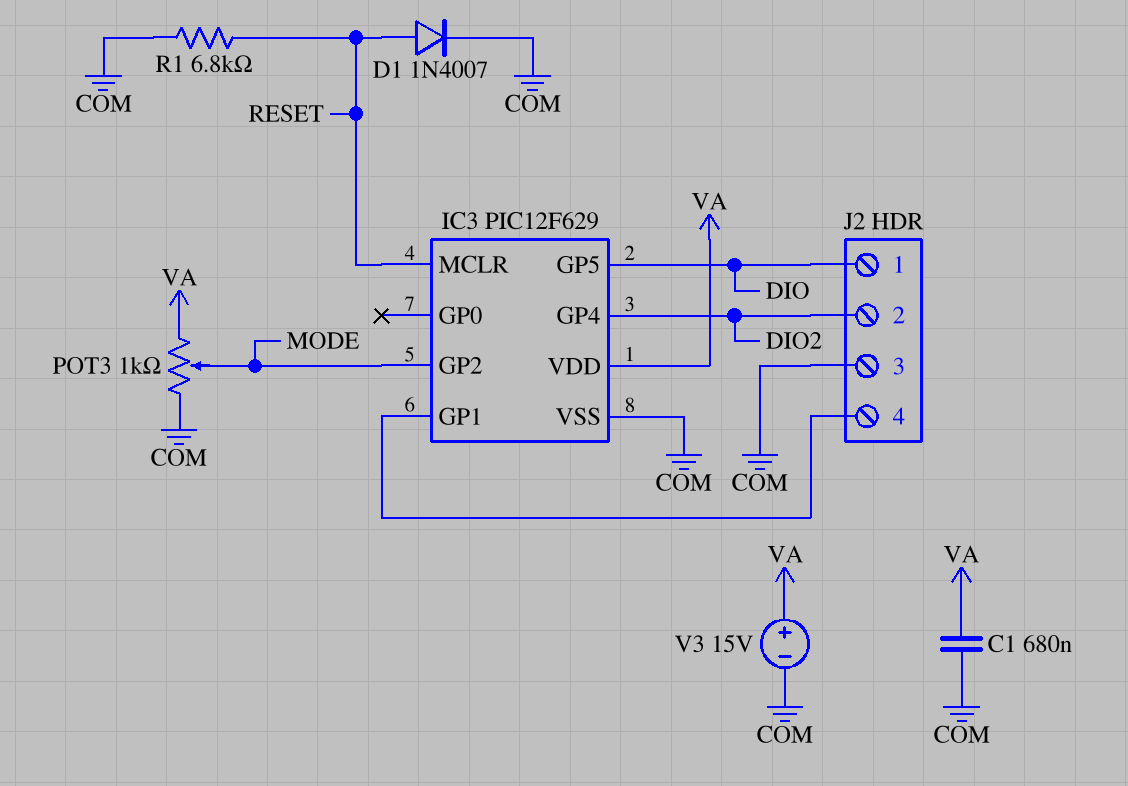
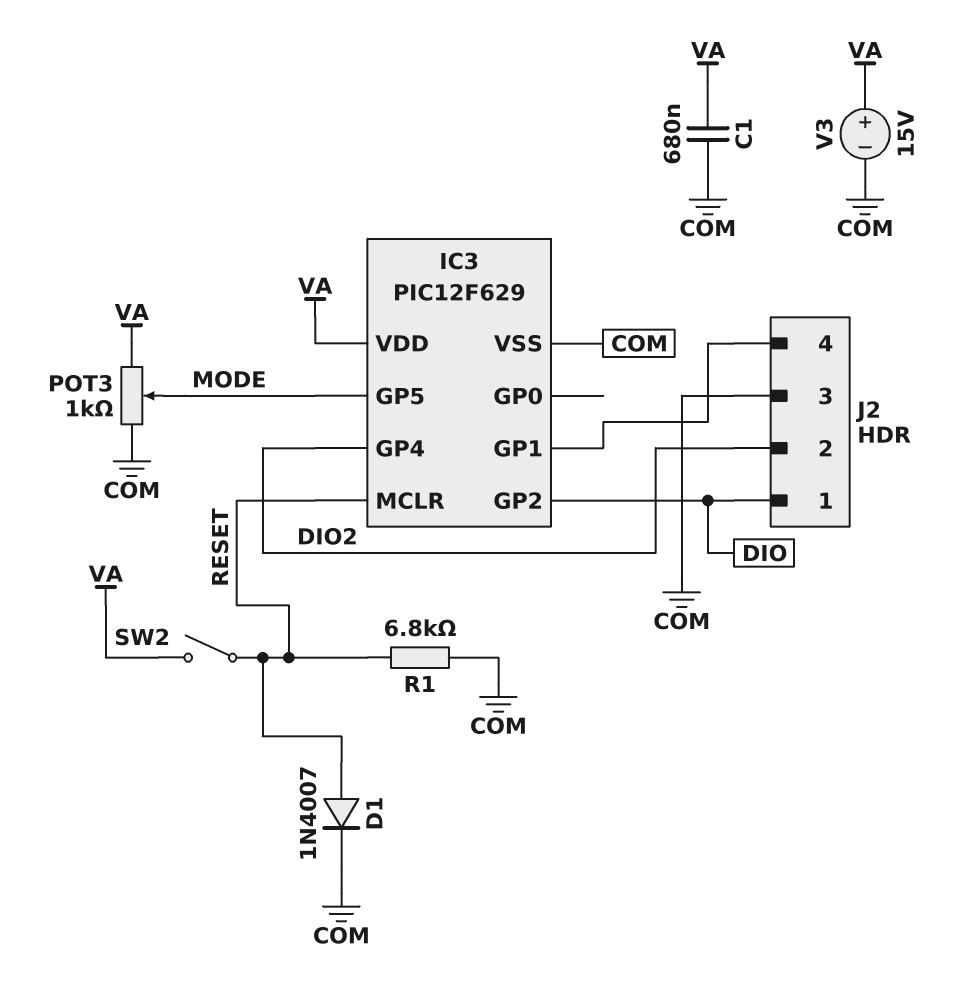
IC3 pin GP2: MODE -> DIO
IC3 pin GP5: DIO -> MODE
SW2: none -> switch (RESET, VA)

